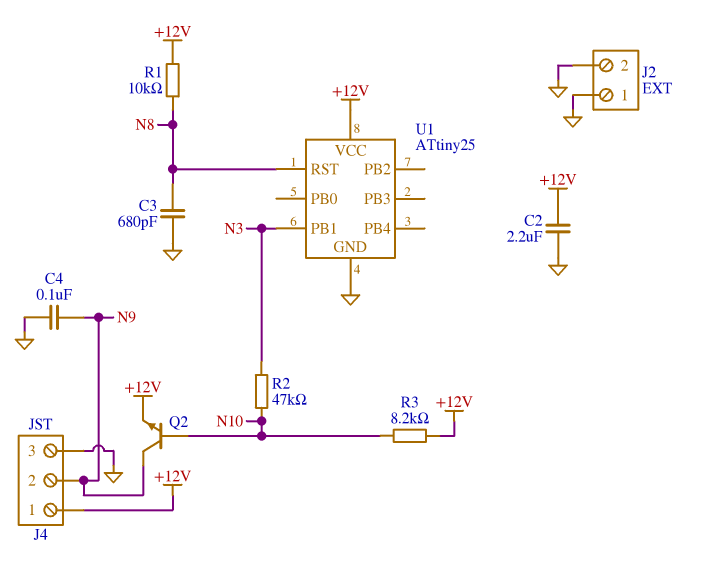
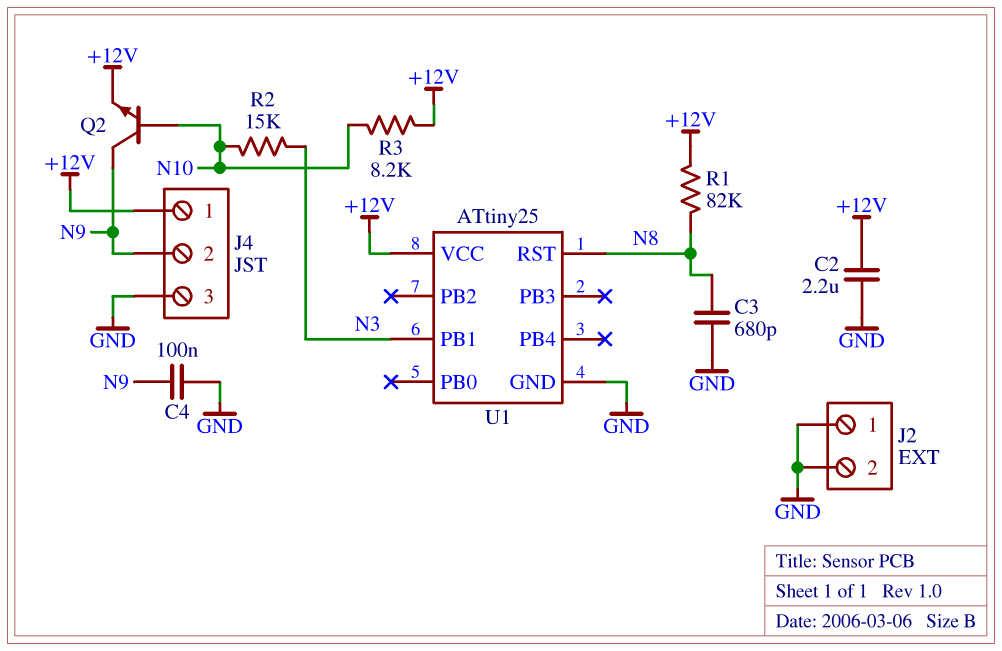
R1: 10k (+12V, N8) -> 82k (+12V, N8)
R2: 47k (N3, N10) -> 15k (N3, N10)

